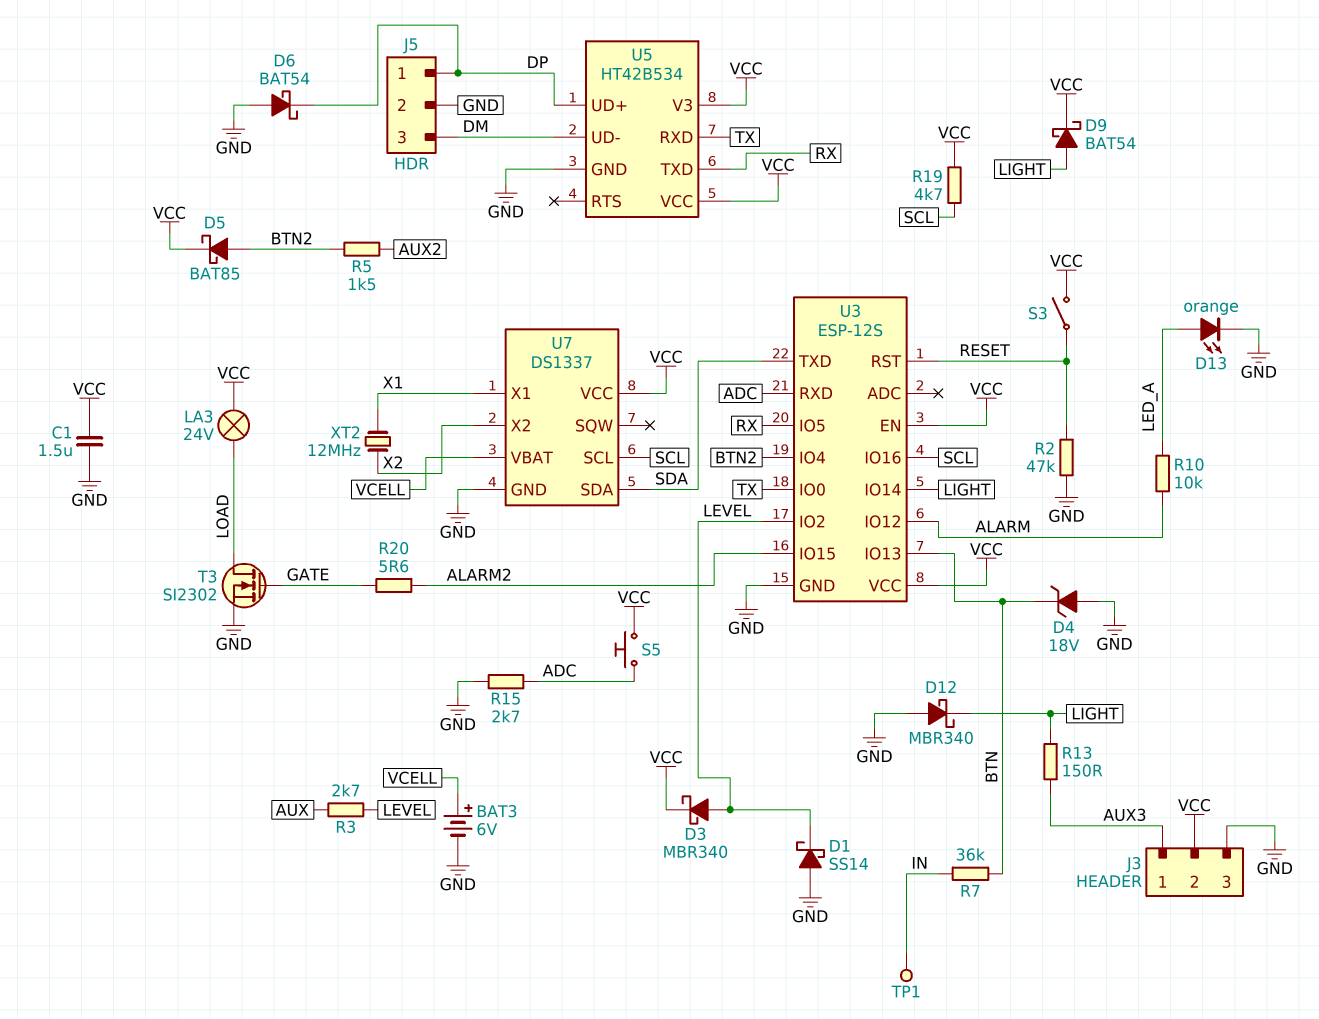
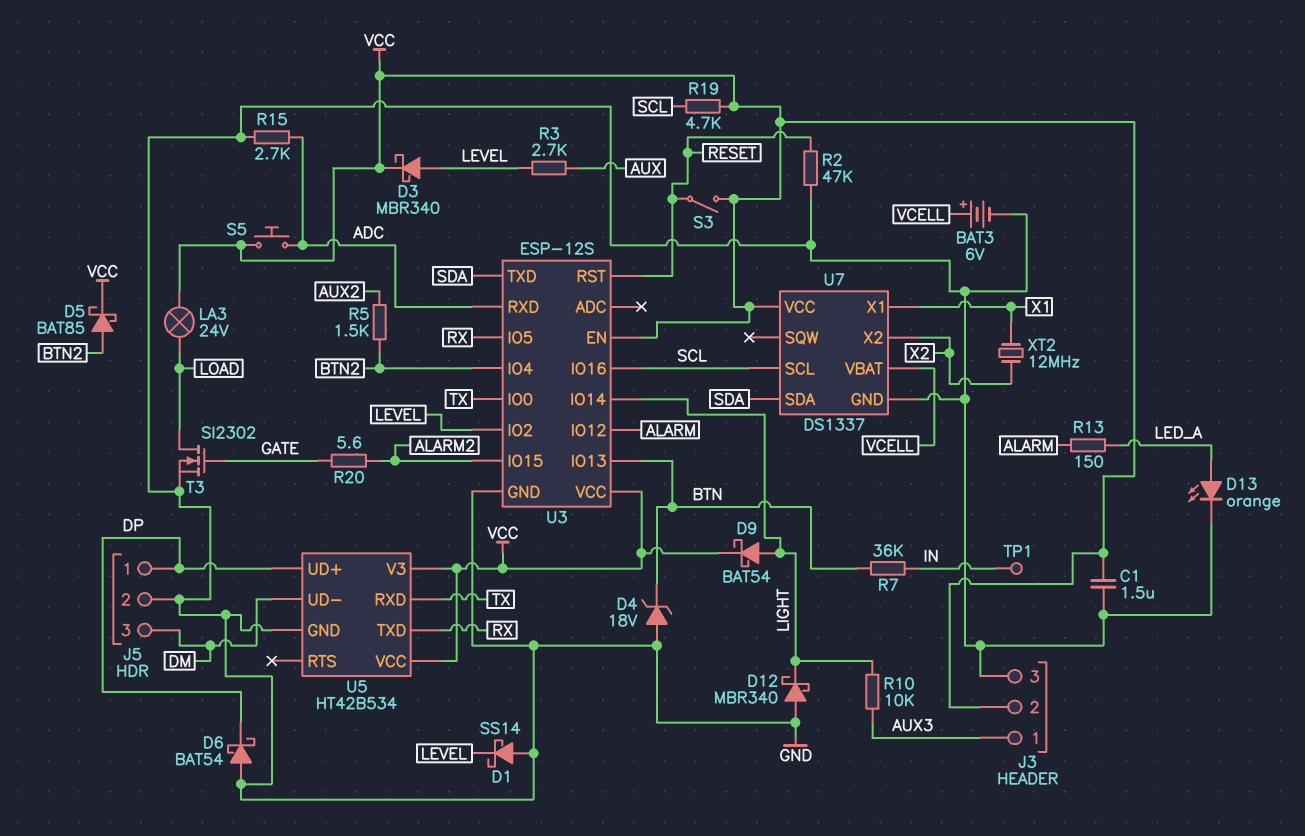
R10: 10k (ALARM, LED_A) -> 10k (AUX3, LIGHT)
R13: 150 (AUX3, LIGHT) -> 150 (ALARM, LED_A)

